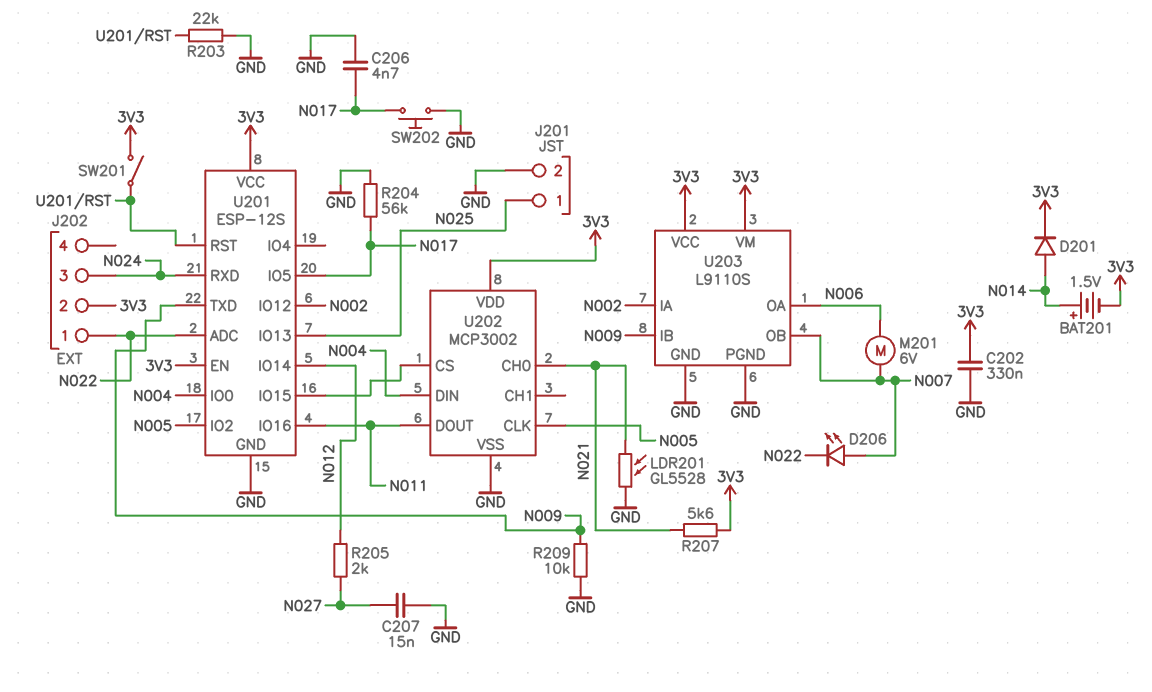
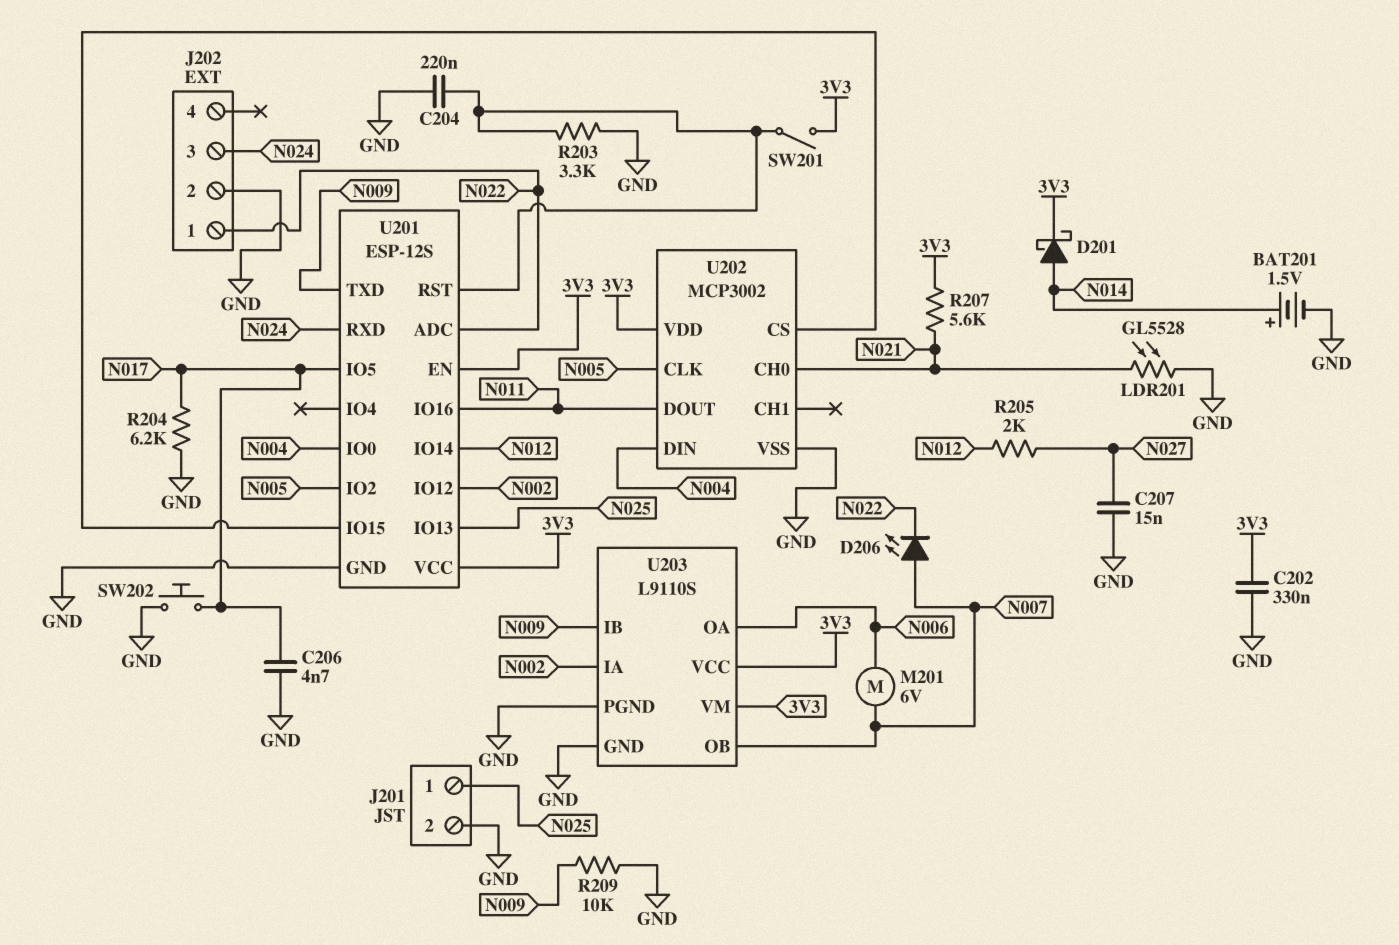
BAT201: 1.5V (plus N014, minus 3V3) -> 1.5V (plus N014, minus GND)
C204: none -> 220nF (GND, U201/RST)
D201: diode (A N014, K 3V3) -> schottky (A N014, K 3V3)
J202 pin 2: 3V3 -> GND
R203: 22k (GND, U201/RST) -> 3.3k (GND, U201/RST)
R204: 56k (GND, N017) -> 6.2k (GND, N017)

